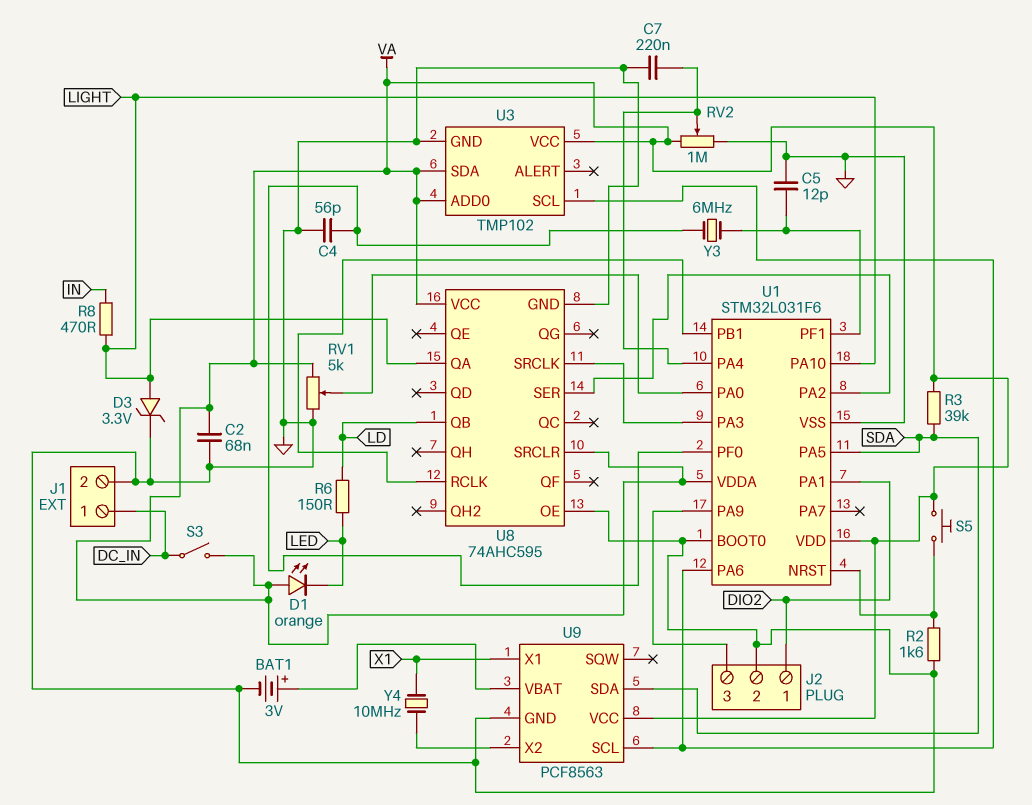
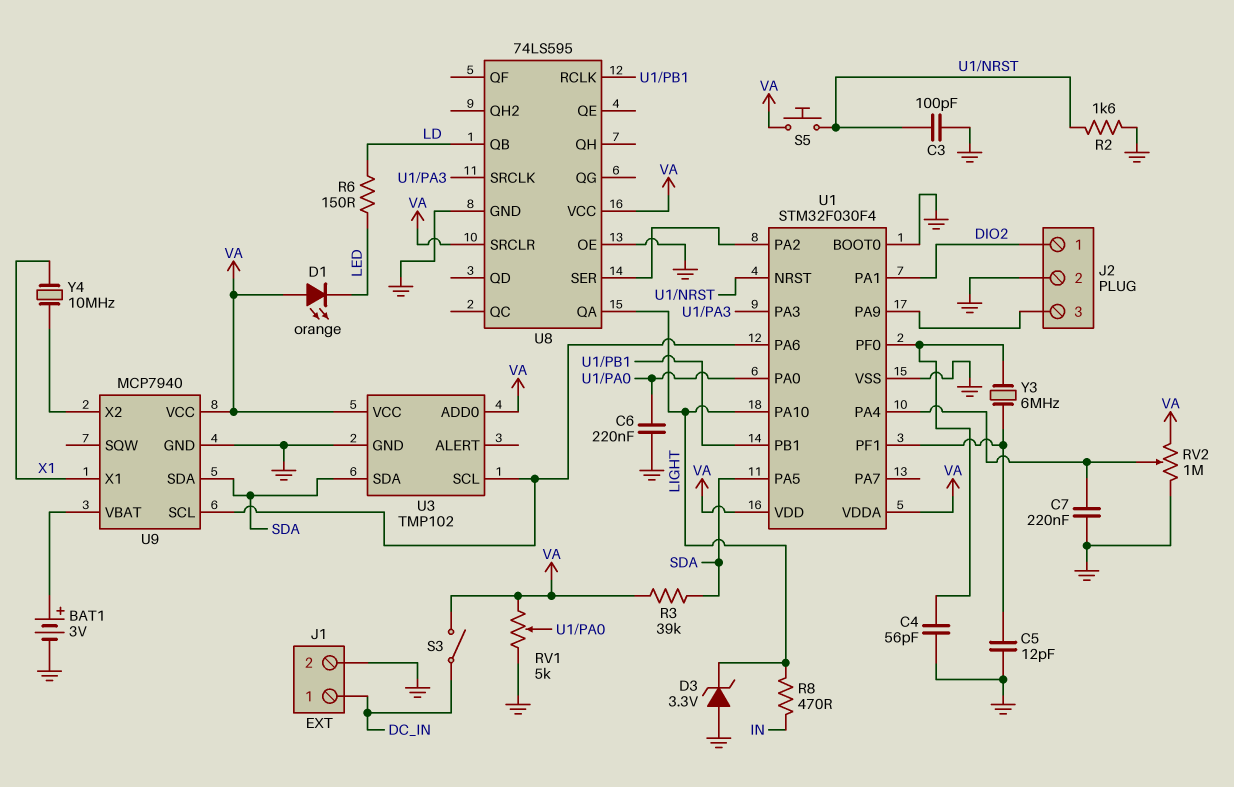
C2: 68nF (GND, VA) -> none
C3: none -> 100pF (GND, U1/NRST)
C6: none -> 220nF (GND, U1/PA0)
D3: zener 3.3V (A LIGHT, K GND) -> zener 3.3V (A GND, K LIGHT)
U1: STM32L031F6 -> STM32F030F4
U3 pin SDA: VA -> SDA
U8: 74AHC595 -> 74LS595
U9: PCF8563 -> MCP7940

